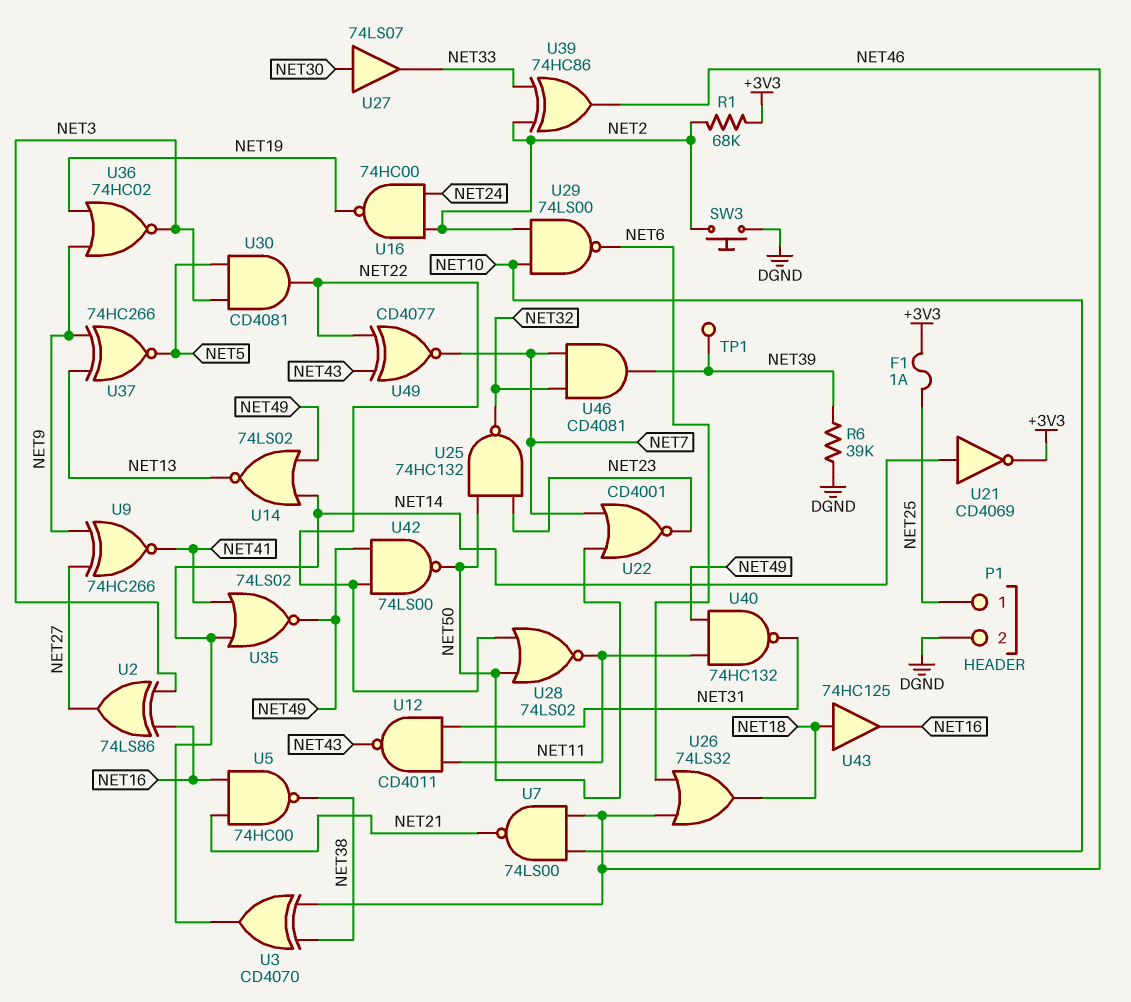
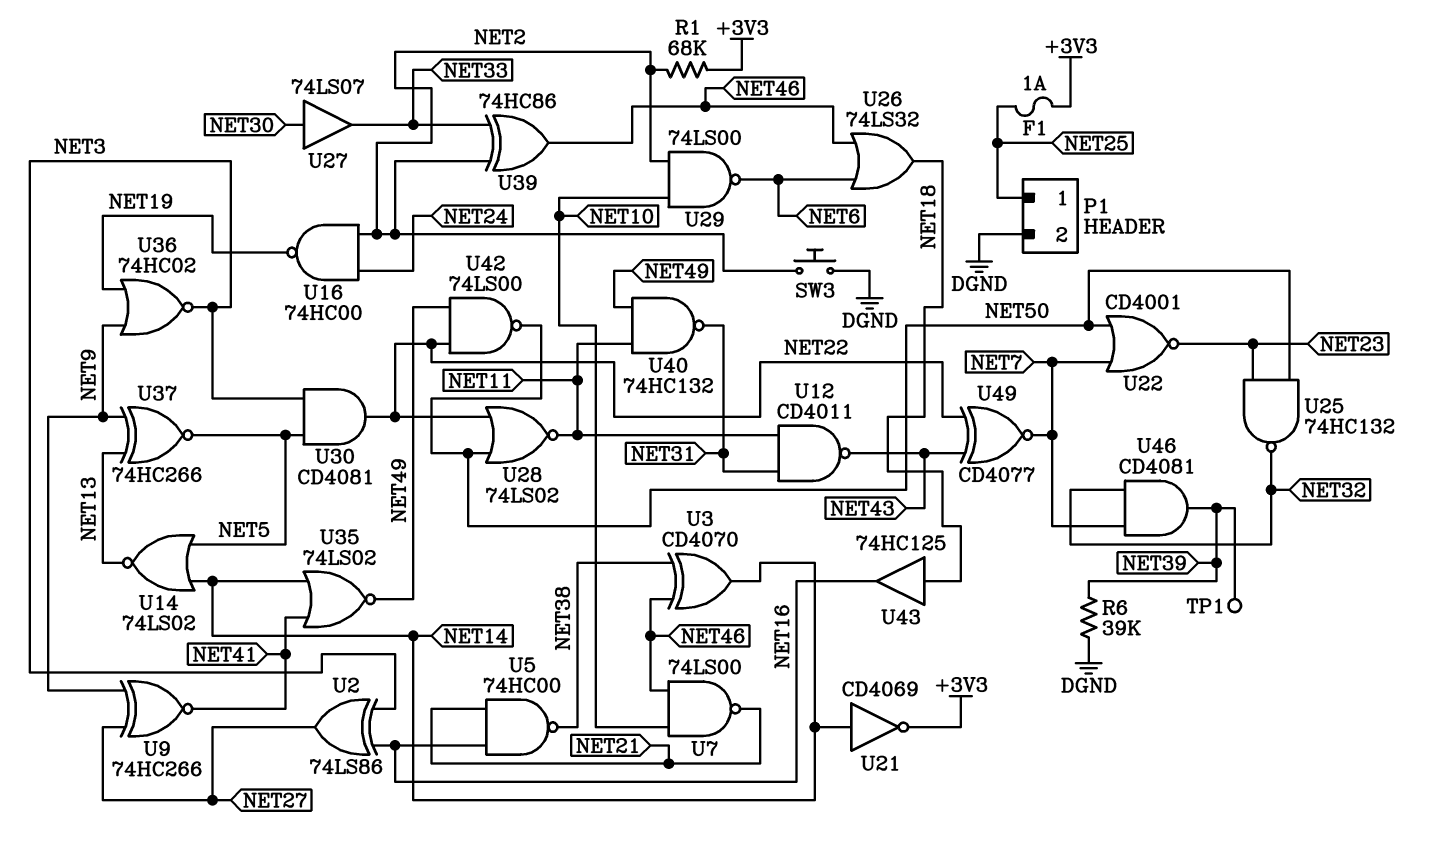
U14: NOR 74LS02 (in NET14, in NET49, out NET13) -> NOR 74LS02 (in NET5, in NET14, out NET13)

